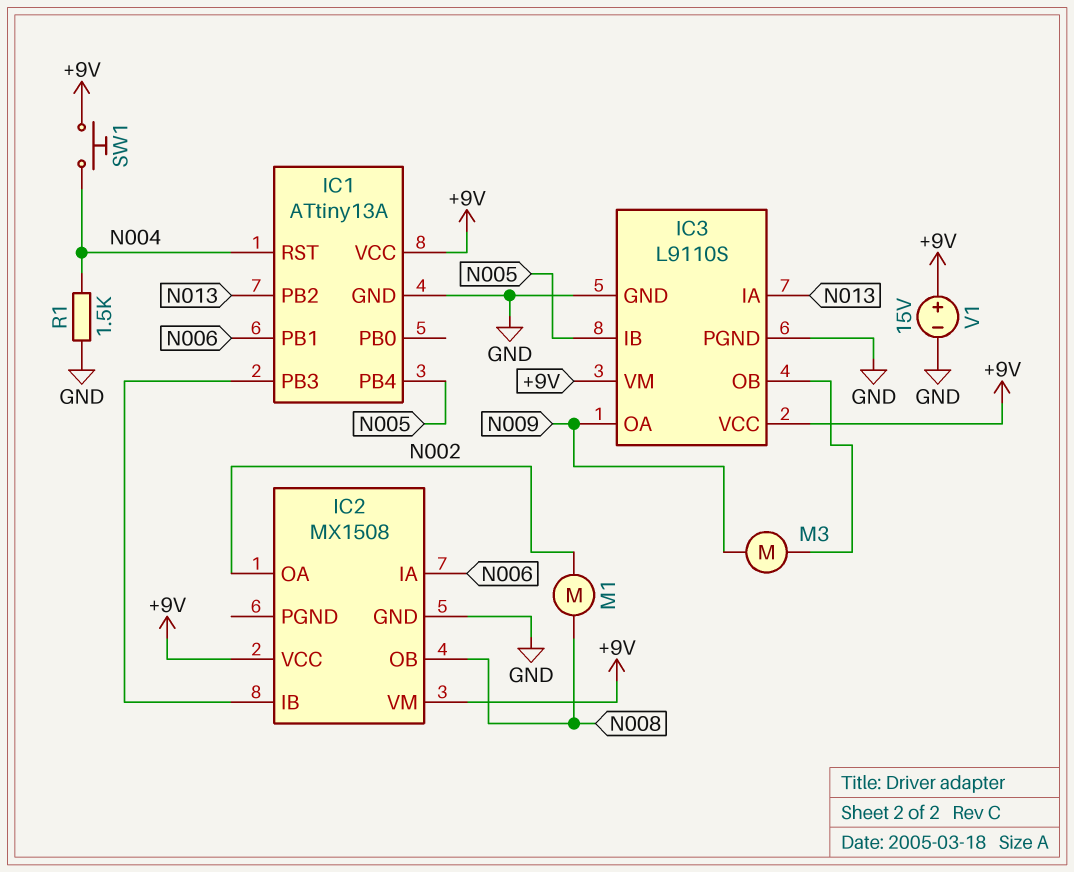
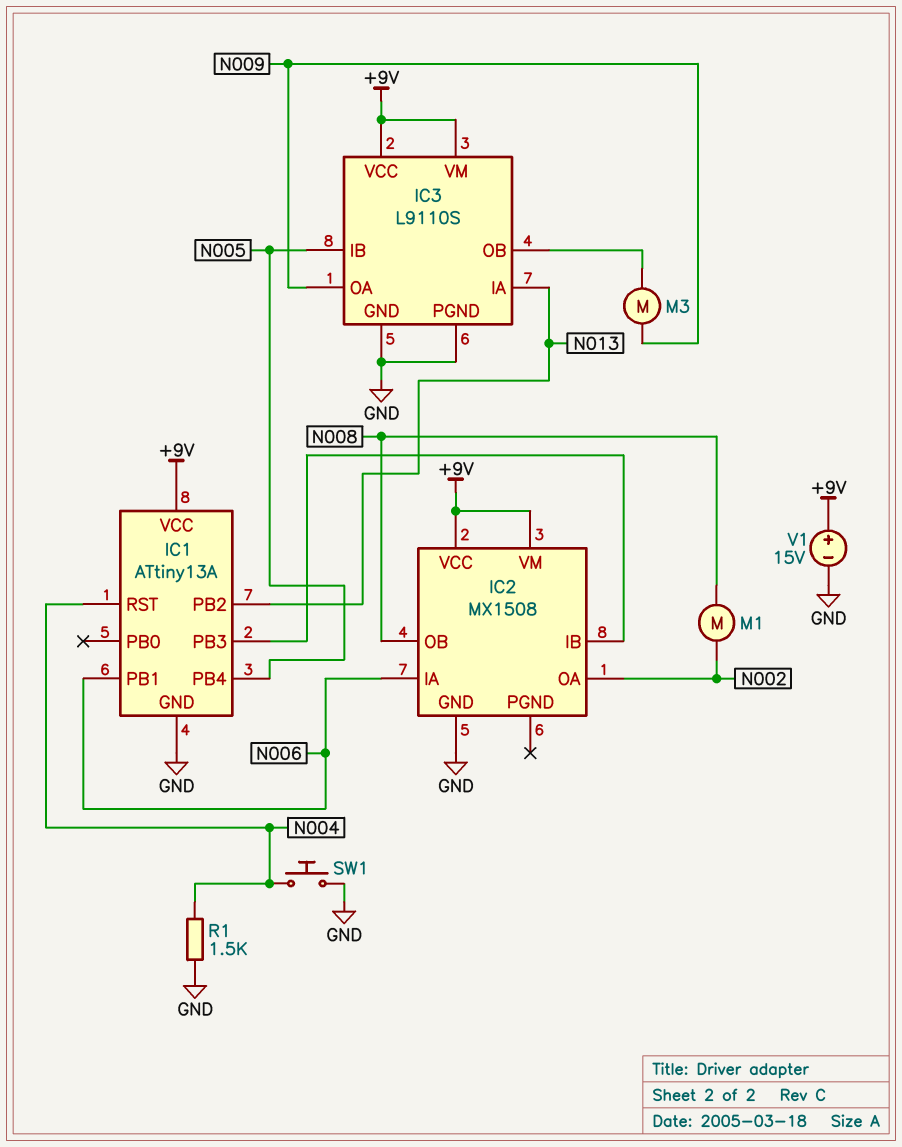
SW1: button (+9V, N004) -> button (GND, N004)

